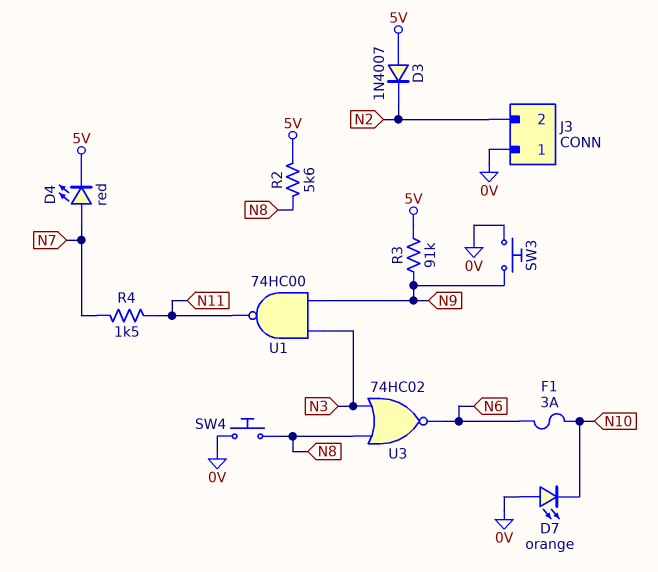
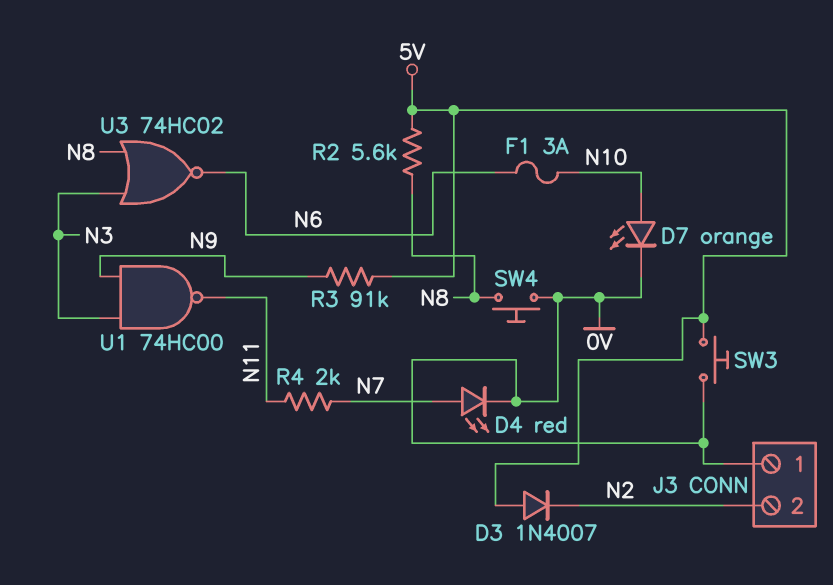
D4: LED red (A N7, K 5V) -> LED red (A N7, K 0V)
D7: LED orange (A 0V, K N10) -> LED orange (A N10, K 0V)
R4: 1.5k (N7, N11) -> 2k (N7, N11)
SW3: button (0V, N9) -> button (0V, 5V)

